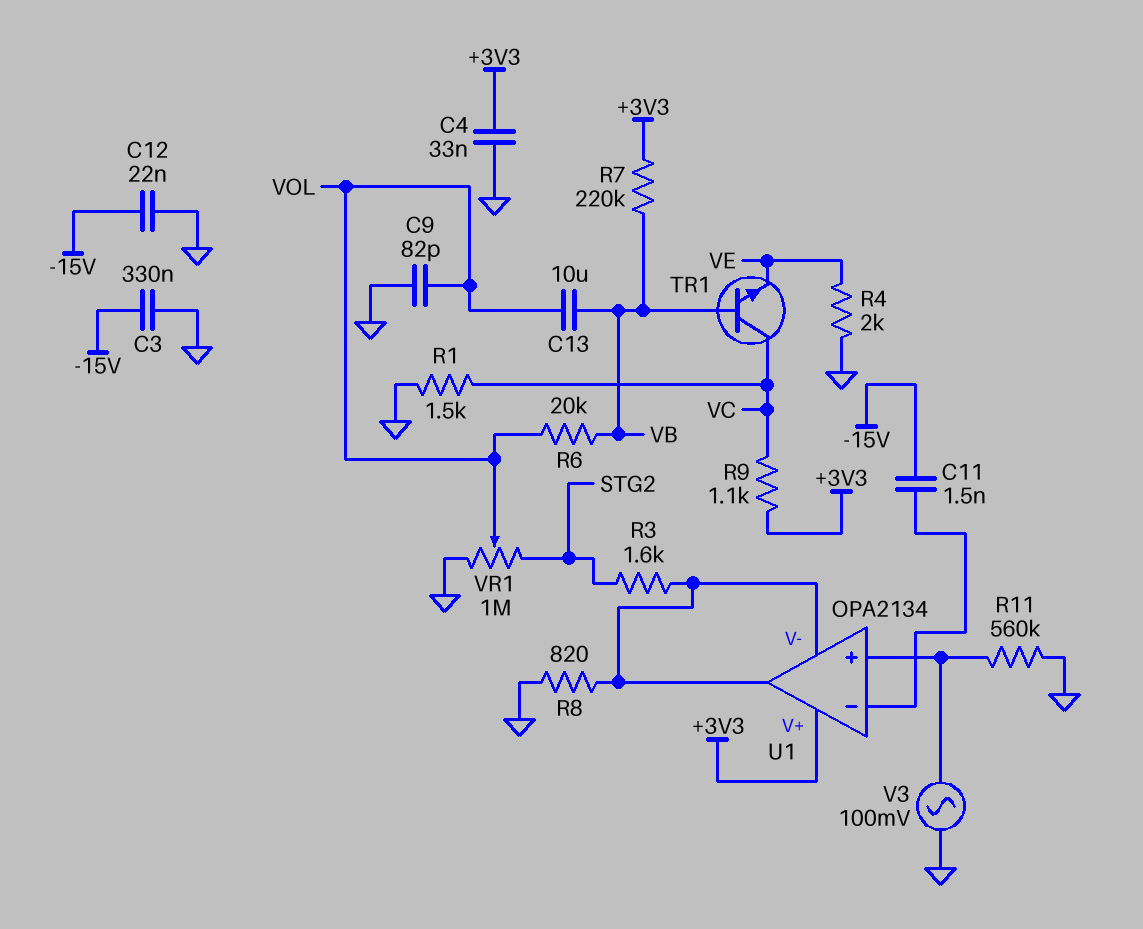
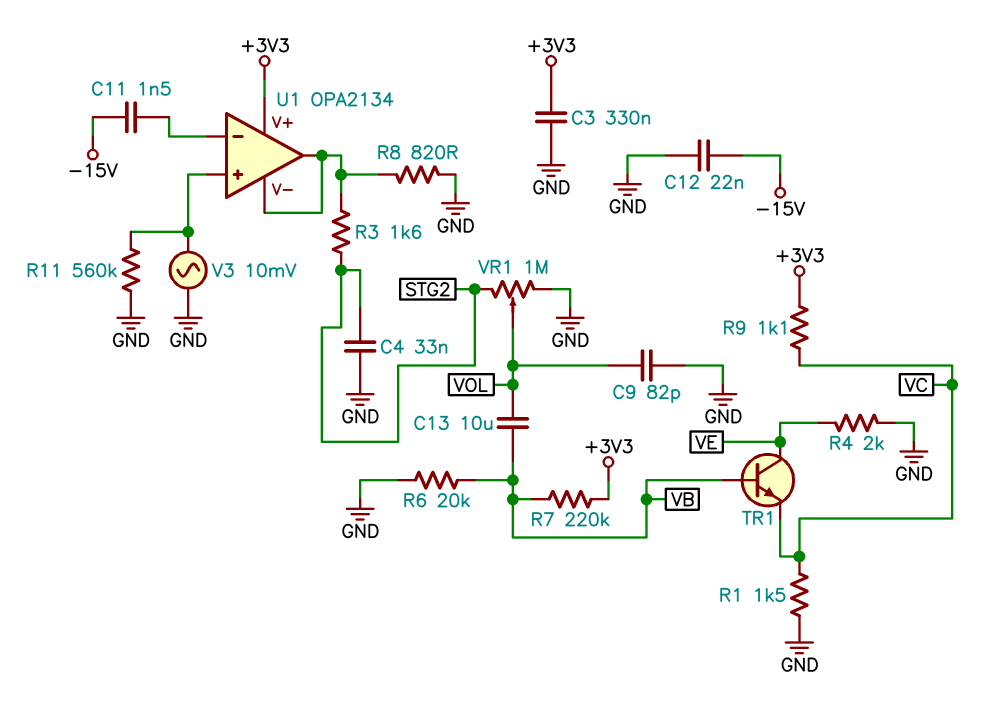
C3: 330nF (-15V, GND) -> 330nF (+3V3, GND)
C4: 33nF (+3V3, GND) -> 33nF (GND, STG2)
R6: 20k (VB, VOL) -> 20k (GND, VB)
TR1: NPN (B VB, C VC, E VE) -> NPN (B VB, C VE, E VC)
V3: AC 100mV (GND, U1/in+) -> AC 10mV (GND, U1/in+)

